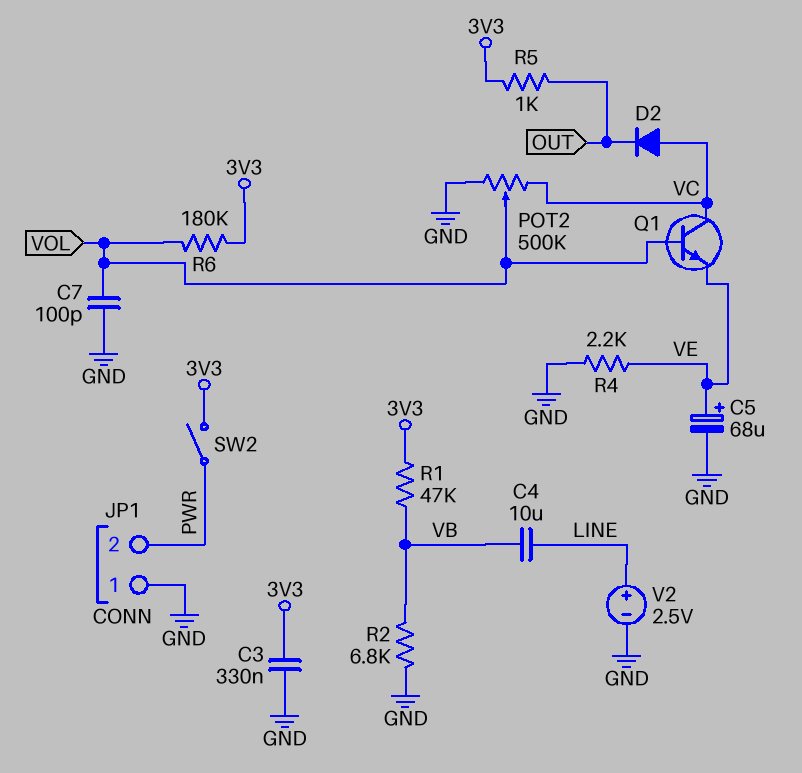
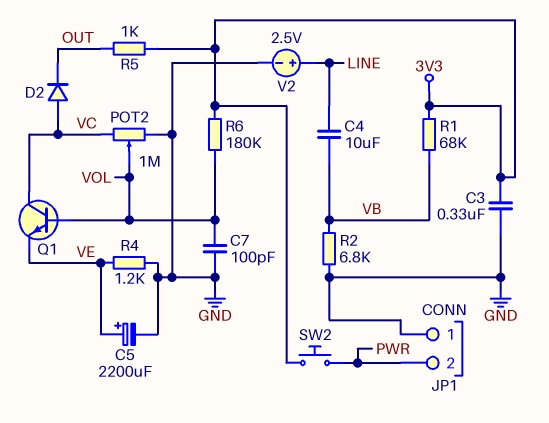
C5: 68uF (plus VE, minus GND) -> 2200uF (plus VE, minus GND)
POT2: 500k (GND, VC, wiper VOL) -> 1M (GND, VC, wiper VOL)
R1: 47k (3V3, VB) -> 68k (3V3, VB)
R4: 2.2k (GND, VE) -> 1.2k (GND, VE)
SW2: switch (3V3, PWR) -> button (3V3, PWR)

